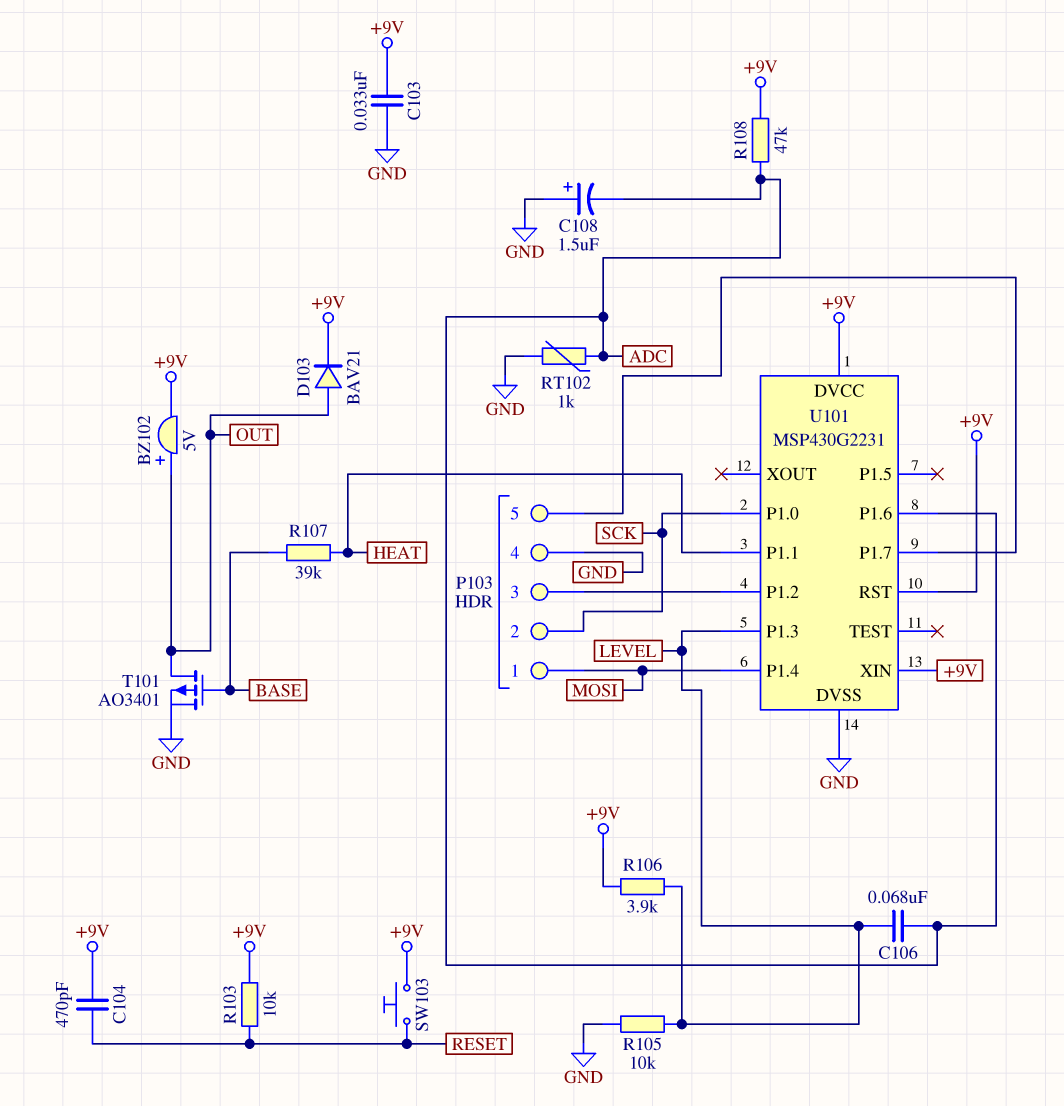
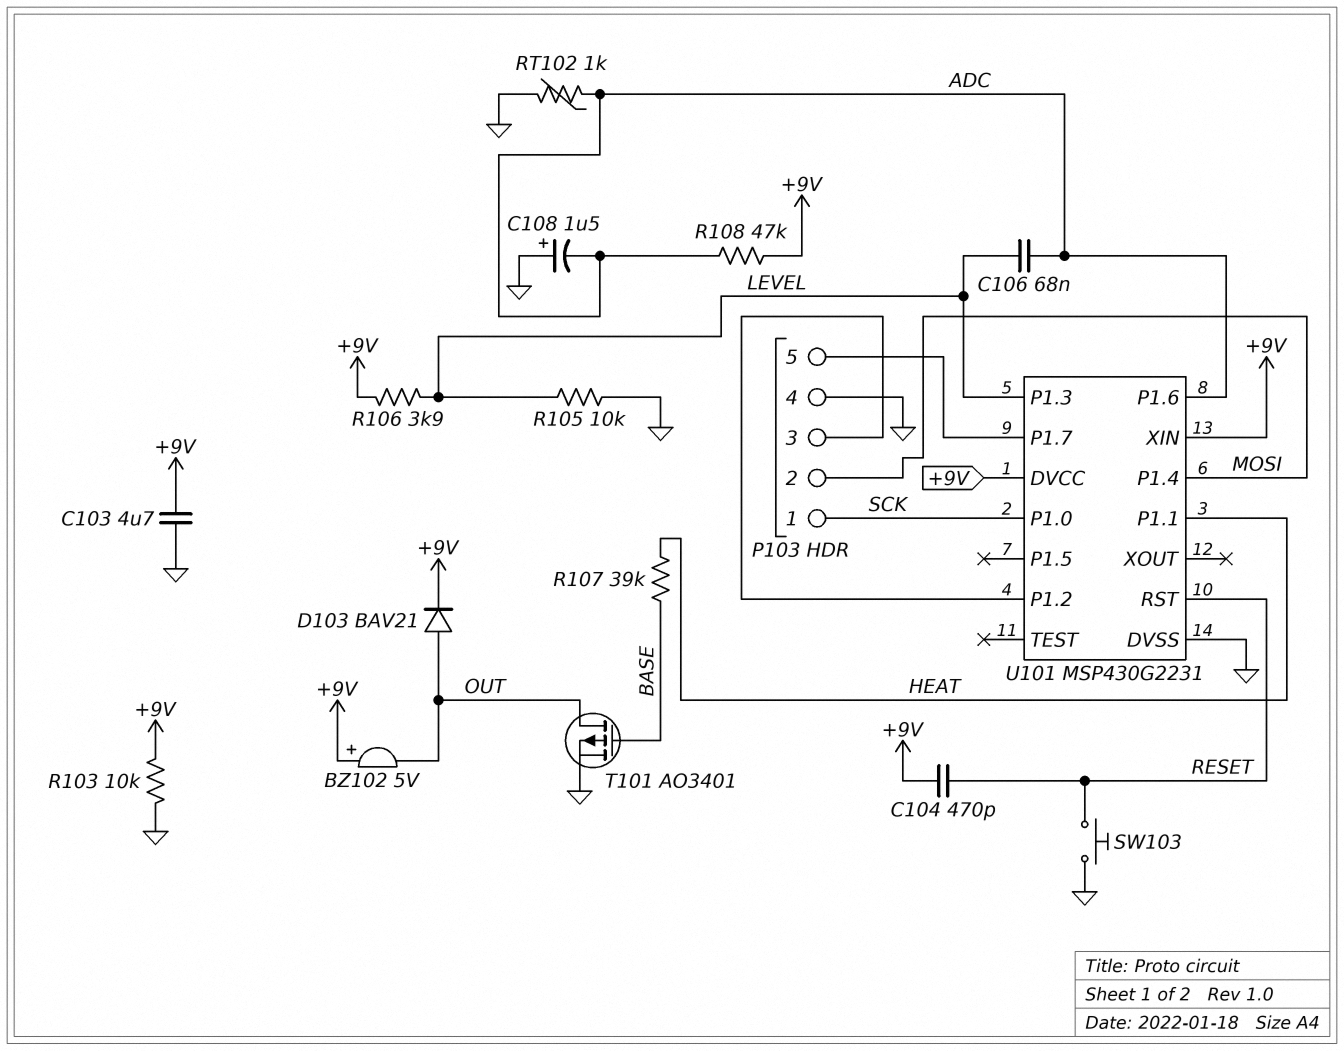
BZ102: buzzer 5V (plus OUT, minus +9V) -> buzzer 5V (plus +9V, minus OUT)
C103: 33nF (+9V, GND) -> 4.7uF (+9V, GND)
P103 pin 1: MOSI -> SCK
P103 pin 2: SCK -> MOSI
R103: 10k (+9V, RESET) -> 10k (+9V, GND)
SW103: button (+9V, RESET) -> button (GND, RESET)
U101 pin RST: +9V -> RESET

